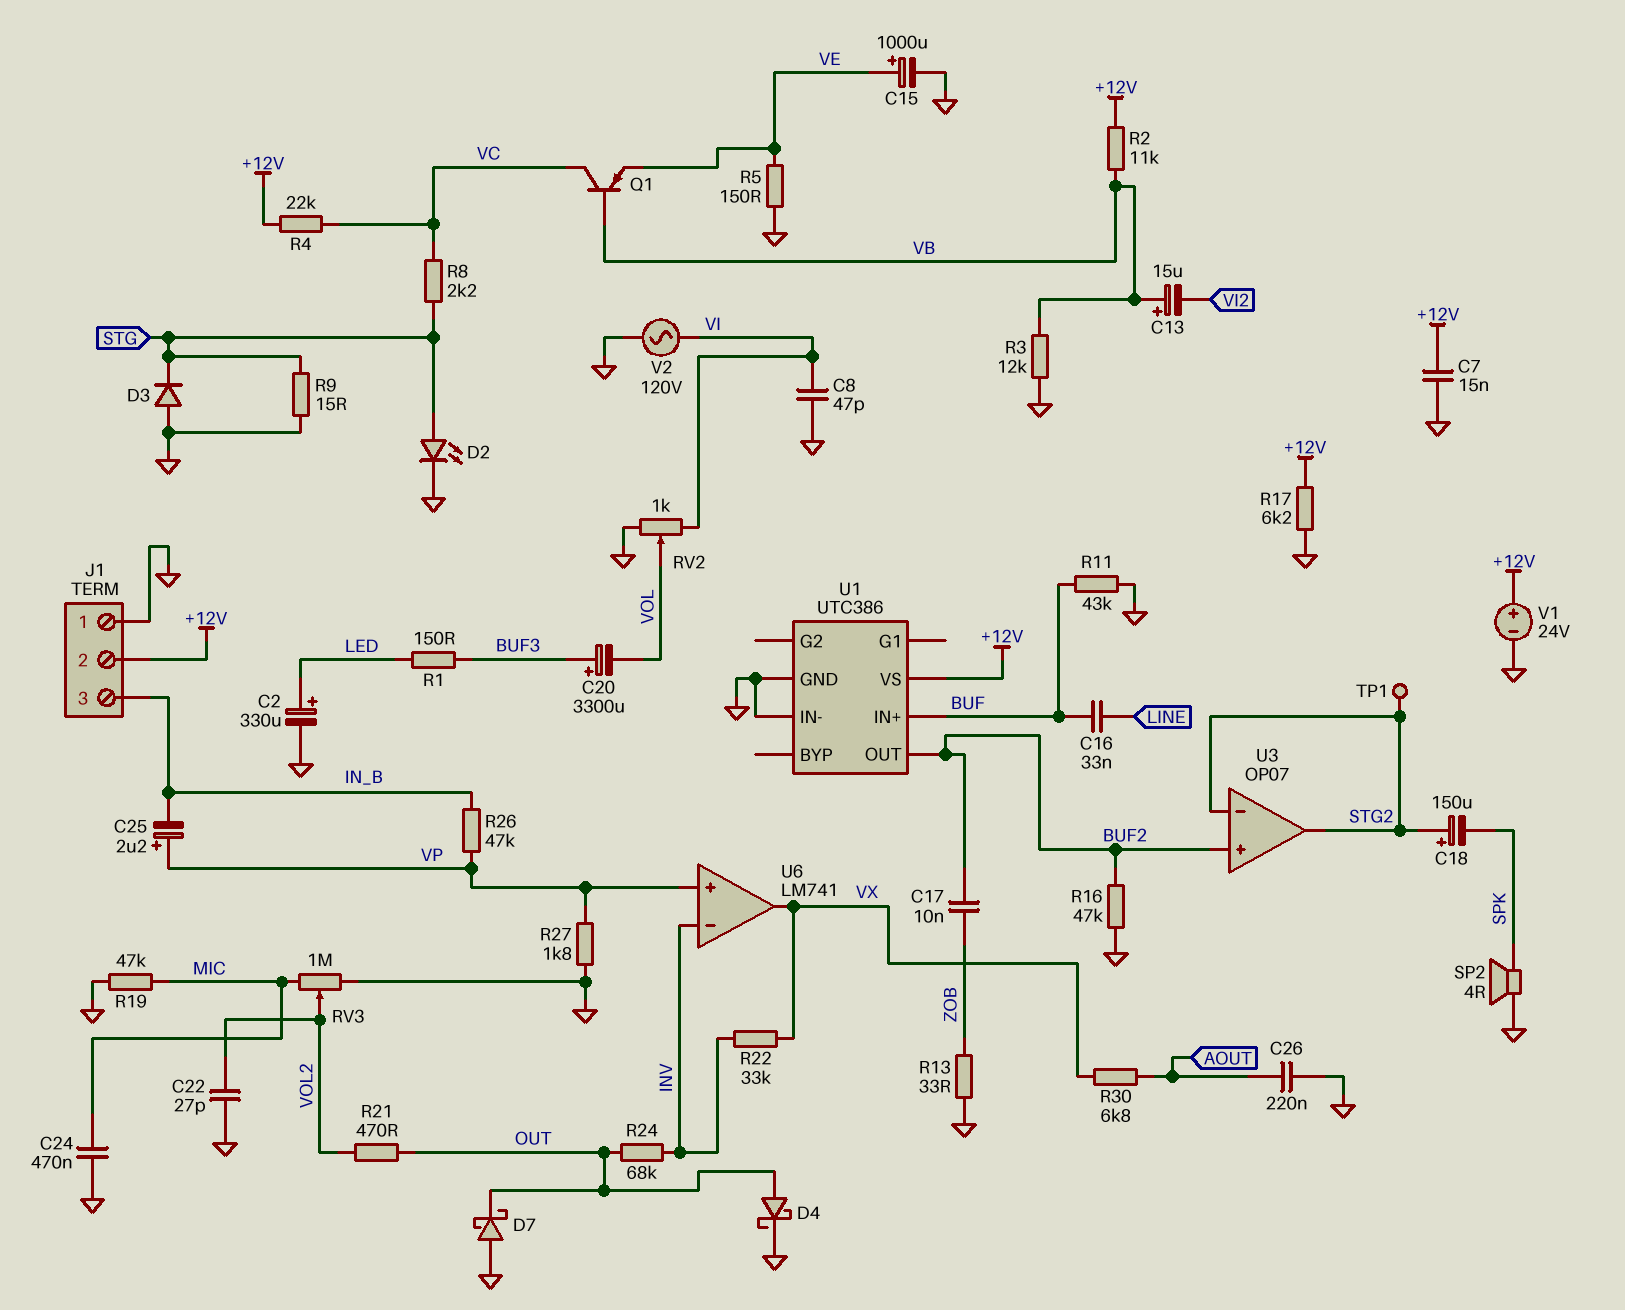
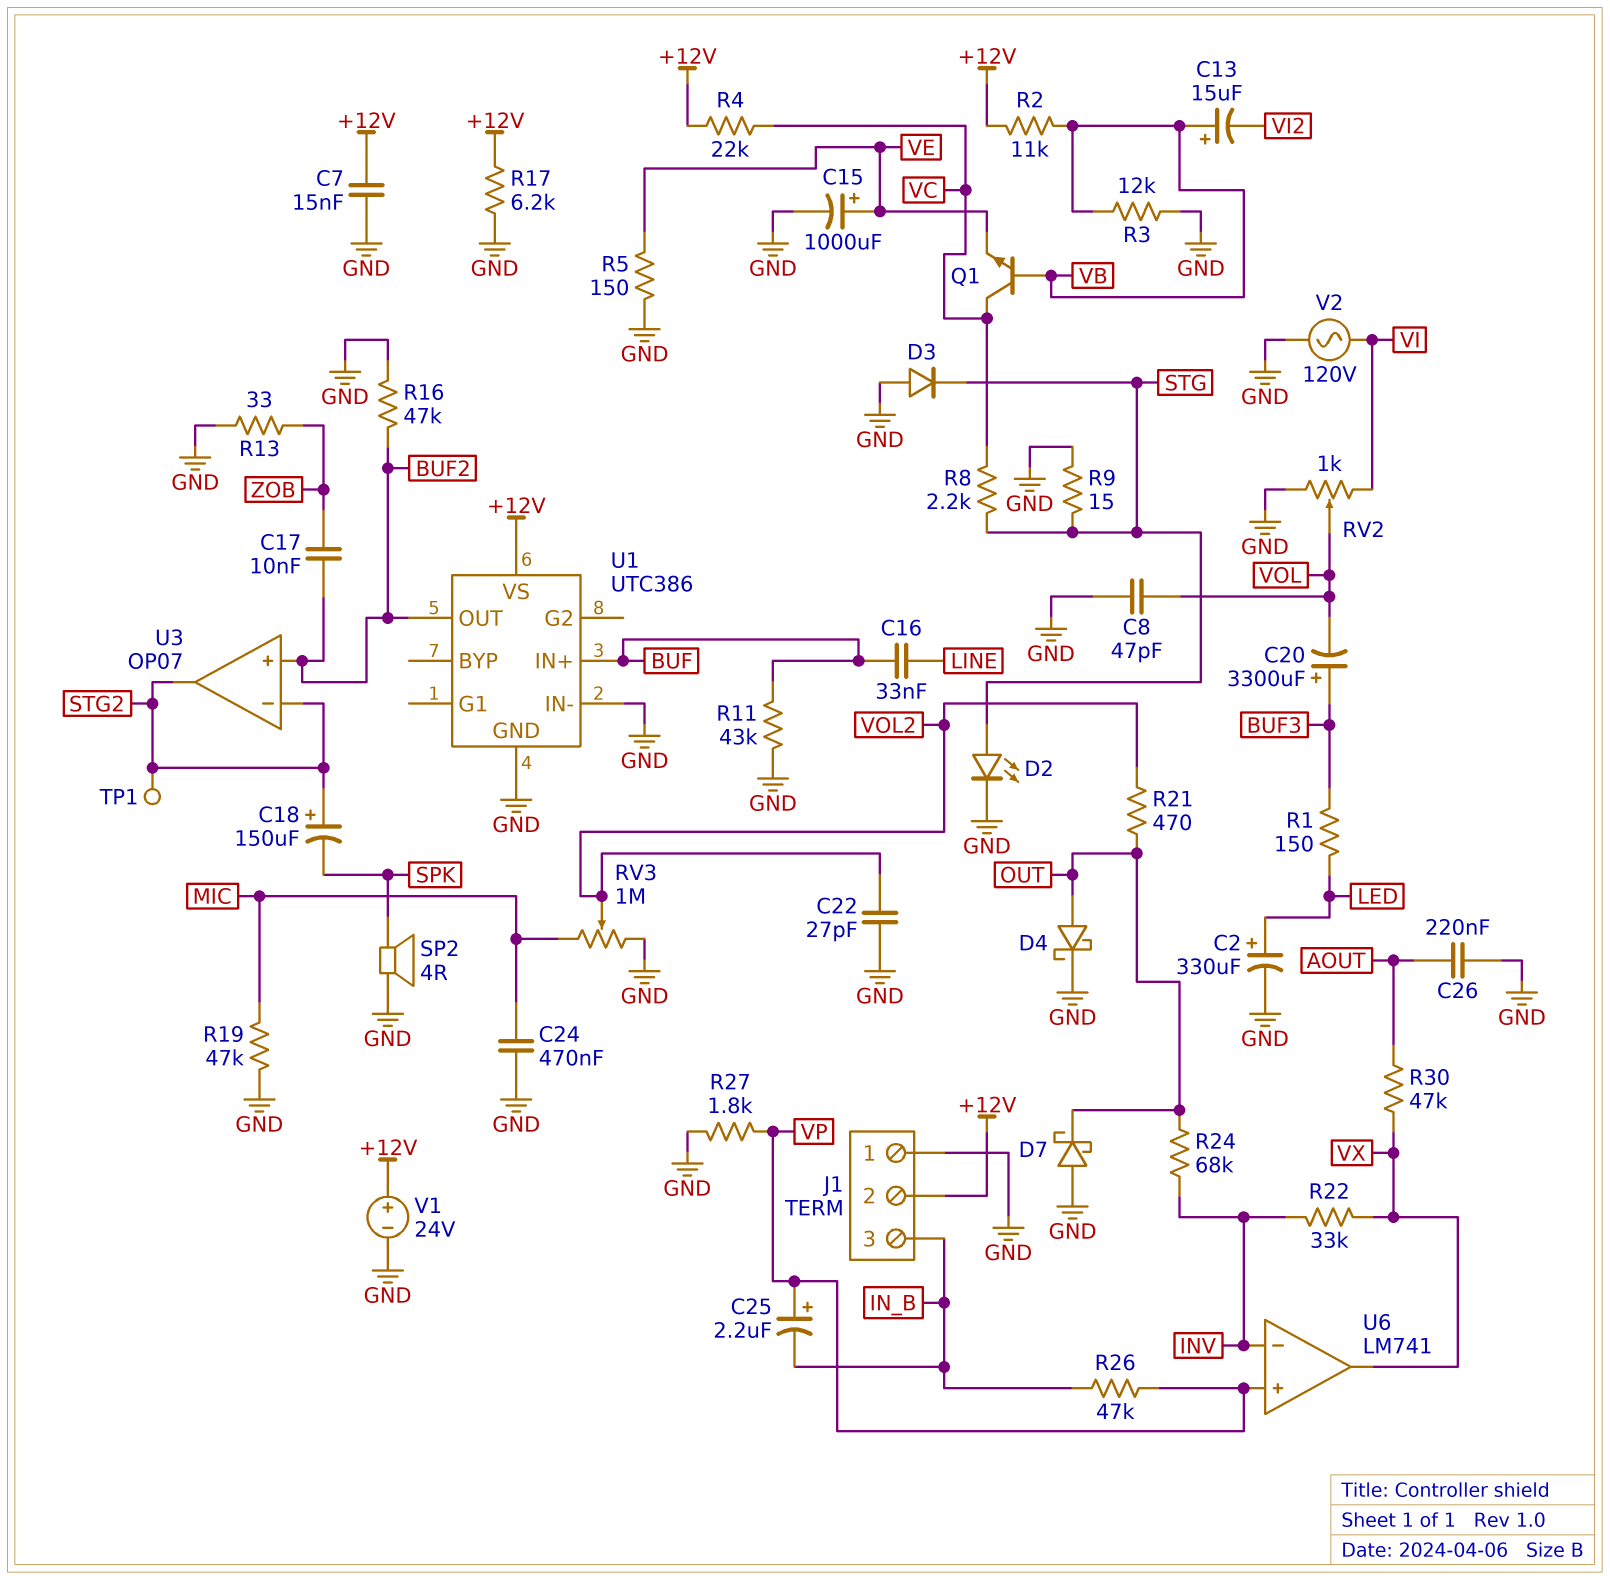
C8: 47pF (GND, VI) -> 47pF (GND, VOL)
Q1: PNP (B VB, C VC, E VE) -> NPN (B VB, C VC, E VE)
R30: 6.8k (AOUT, VX) -> 47k (AOUT, VX)

